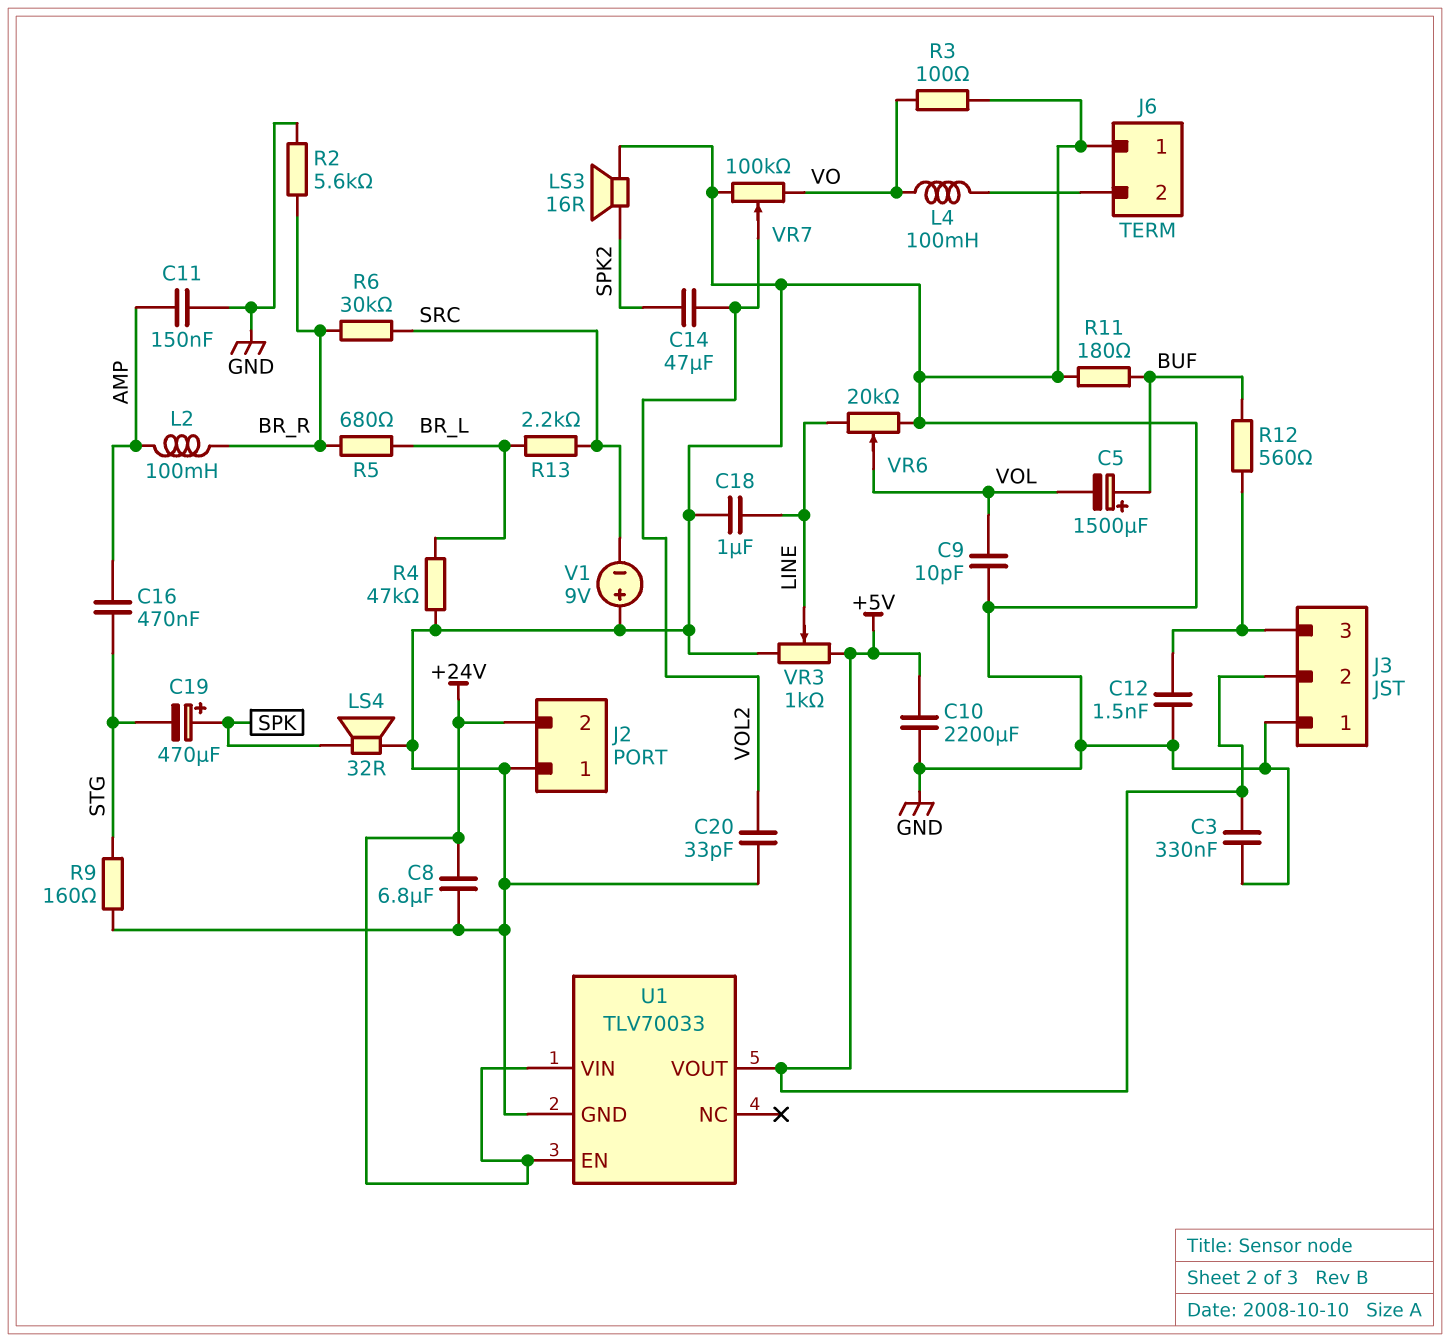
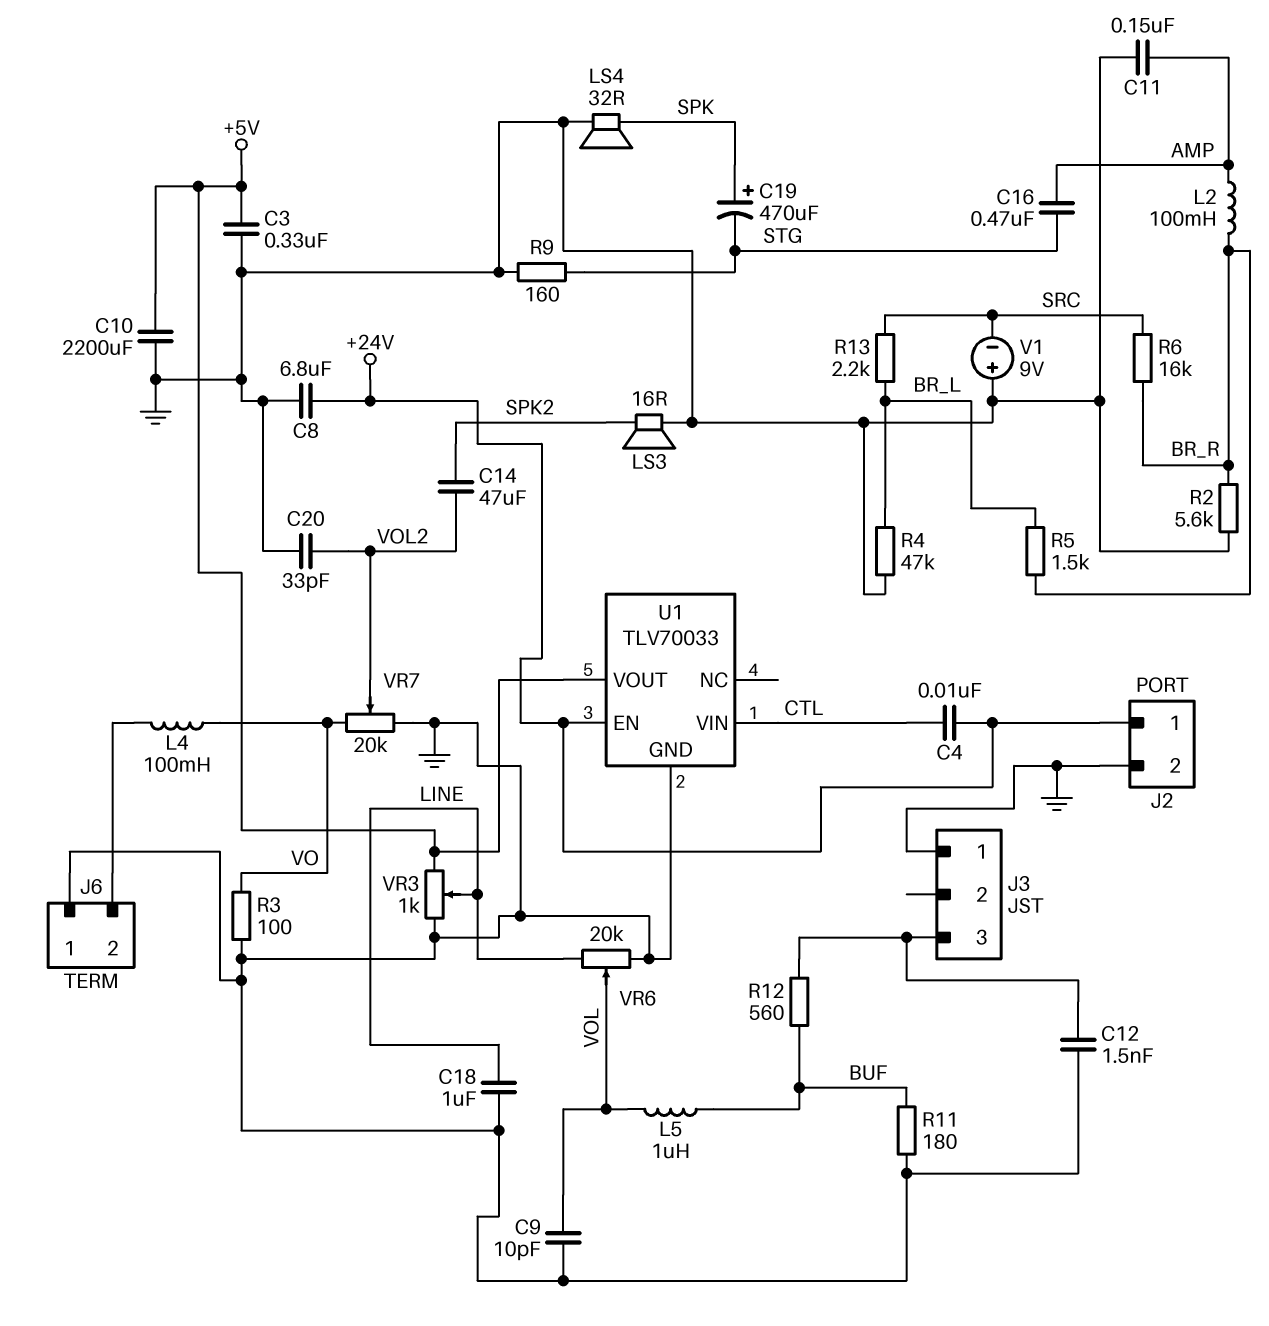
C4: none -> 10nF (+24V, CTL)
C5: 1500uF (plus BUF, minus VOL) -> none
J2 pin 1: GND -> +24V
J2 pin 2: +24V -> GND
J3 pin 2: +5V -> none
L5: none -> 1uH (BUF, VOL)
R5: 680 (BR_L, BR_R) -> 1.5k (BR_L, BR_R)
R6: 30k (BR_R, SRC) -> 16k (BR_R, SRC)
U1 pin VIN: +24V -> CTL
VR7: 100k (GND, VO, wiper VOL2) -> 20k (GND, VO, wiper VOL2)

